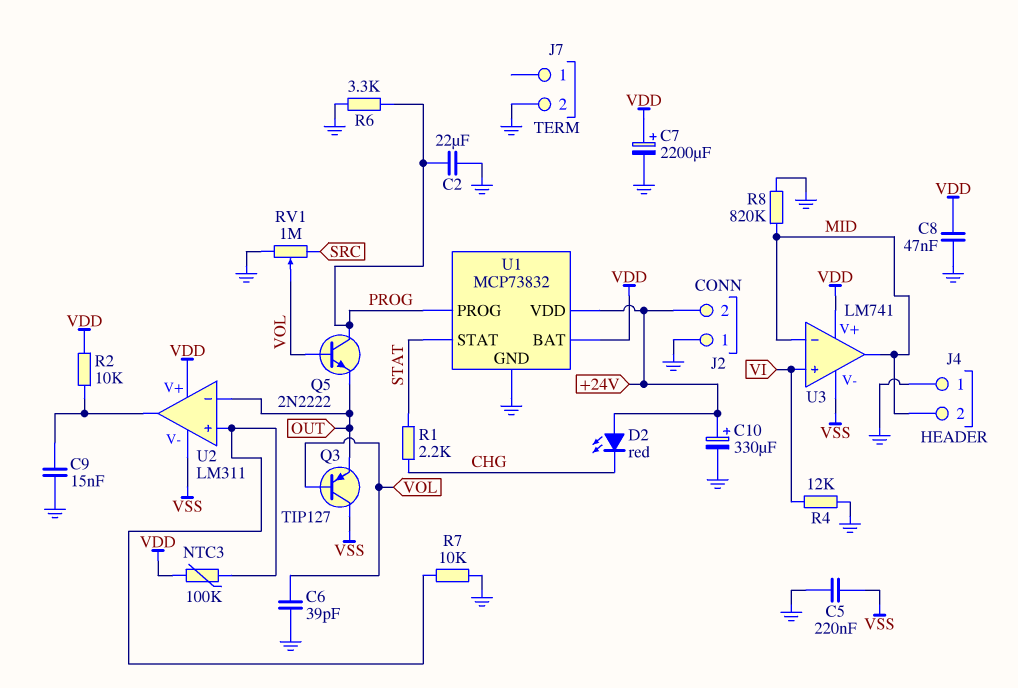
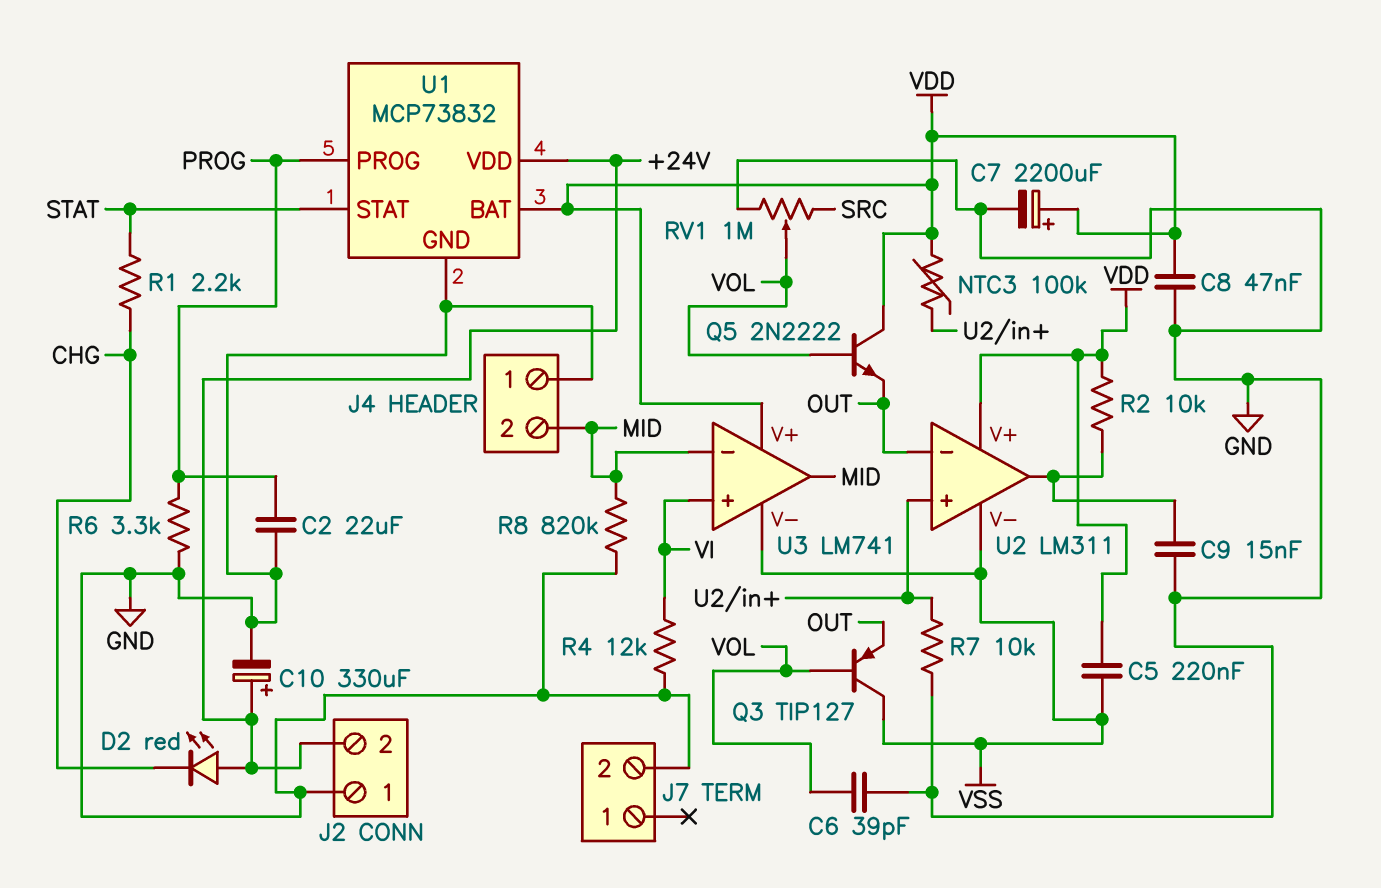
C5: 220nF (GND, VSS) -> 220nF (VDD, VSS)
Q5: NPN 2N2222 (B VOL, C PROG, E OUT) -> NPN 2N2222 (B VOL, C VDD, E OUT)

